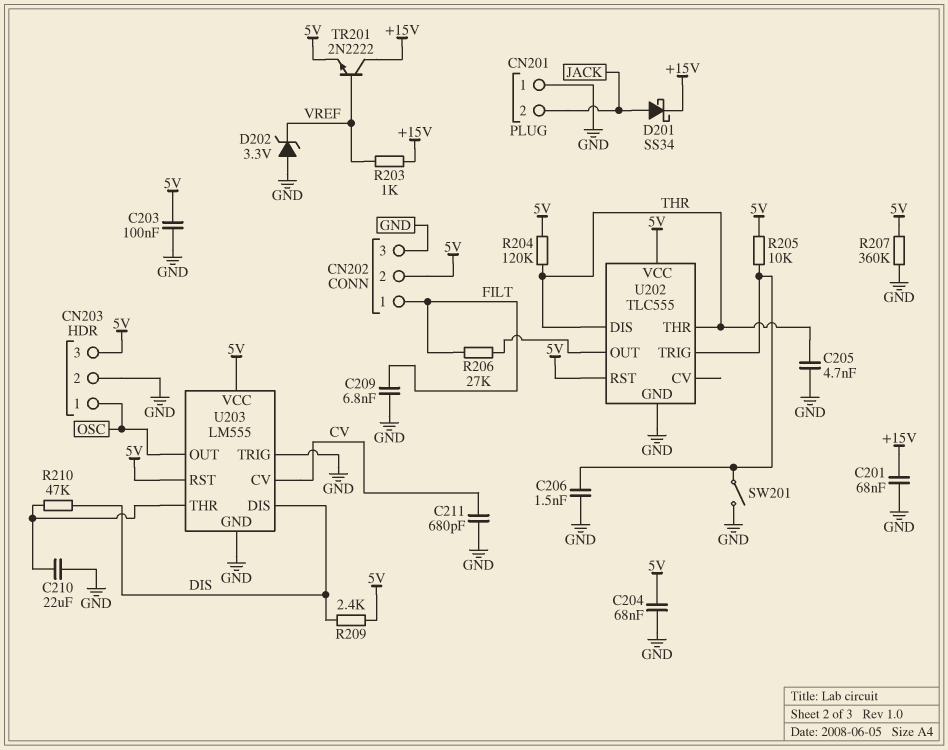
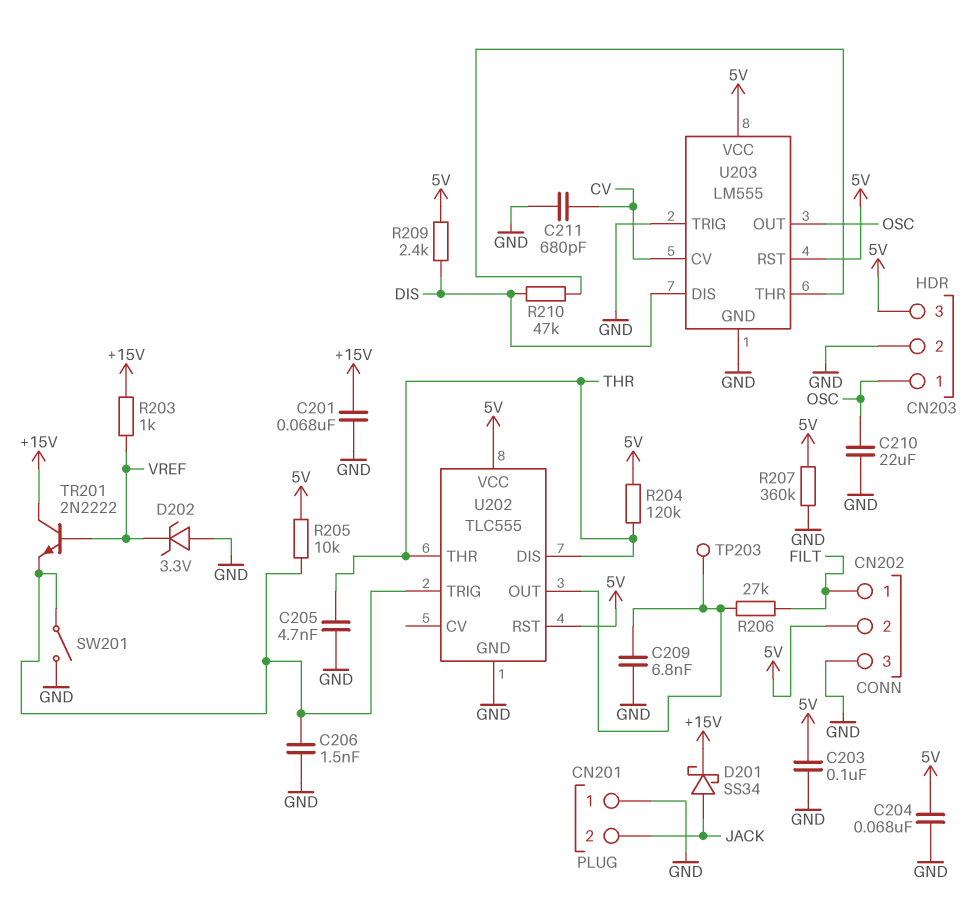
C209: 6.8nF (FILT, GND) -> 6.8nF (GND, U202/OUT)
C210: 22uF (GND, U203/THR) -> 22uF (GND, OSC)
TP203: none -> test point (U202/OUT)
TR201: NPN 2N2222 (B VREF, C +15V, E 5V) -> NPN 2N2222 (B VREF, C +15V, E U202/TRIG)

